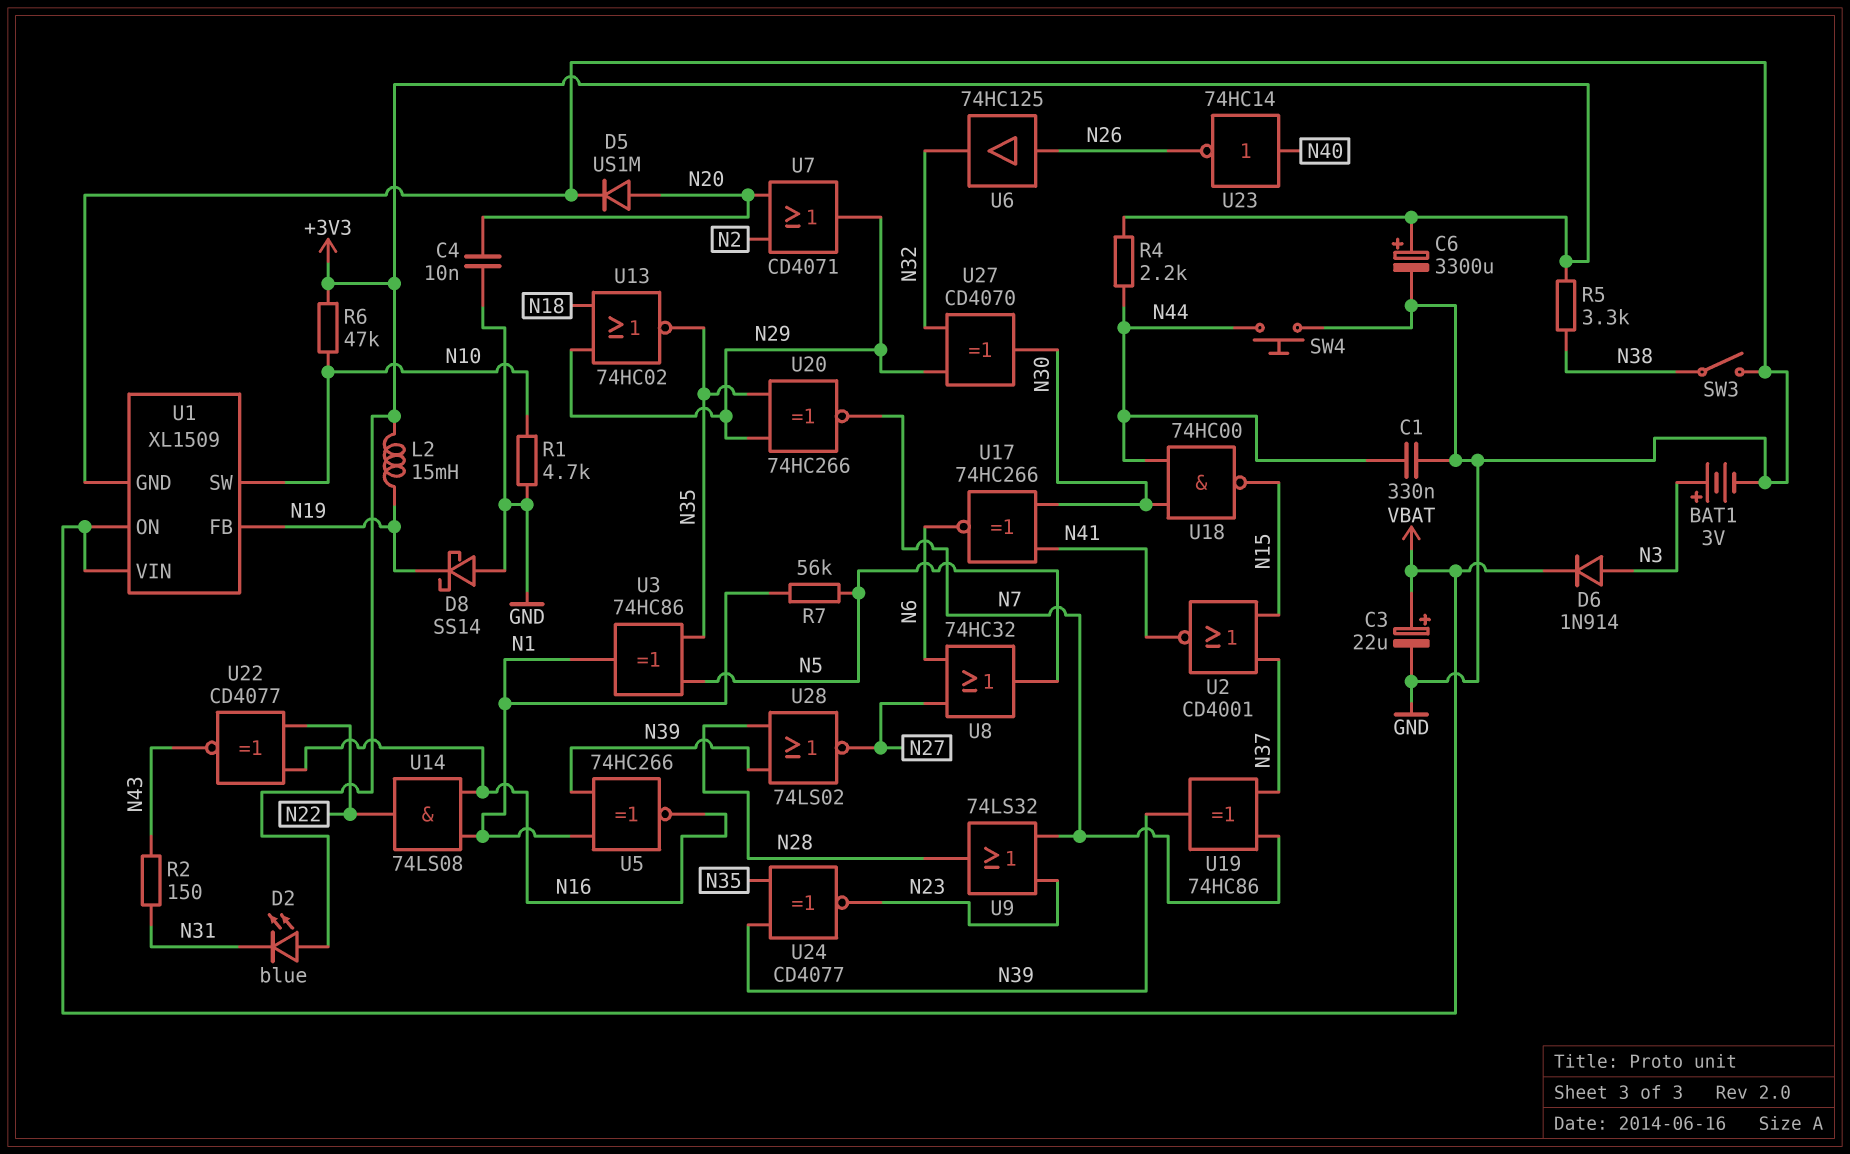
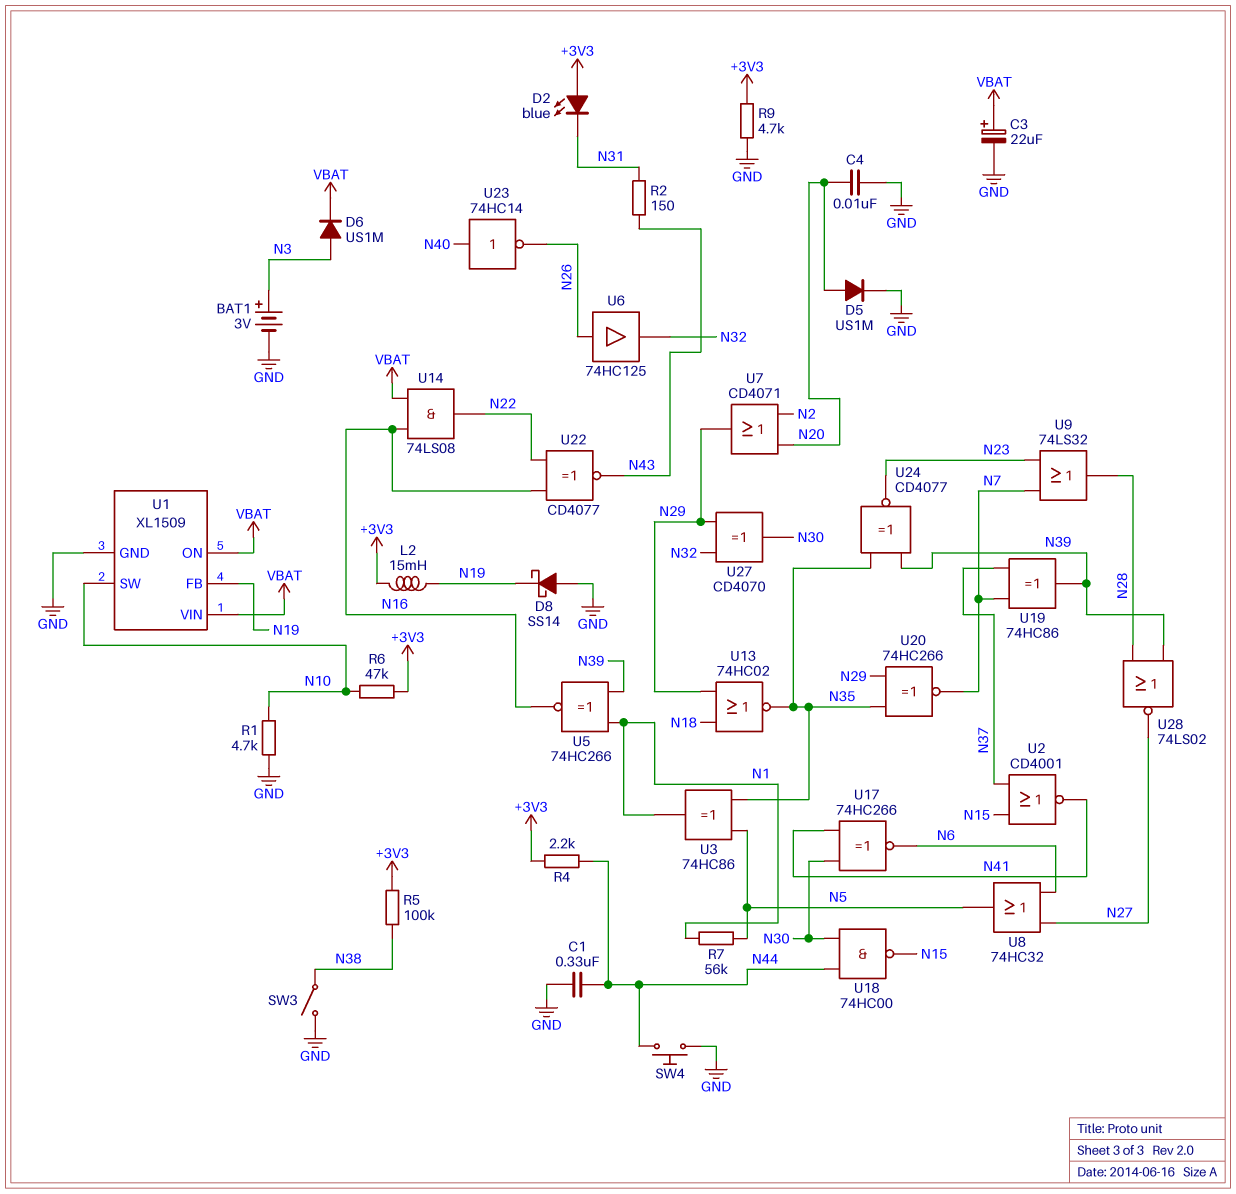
C6: 3300uF (plus +3V3, minus GND) -> none
D6: diode 1N914 (A N3, K VBAT) -> diode US1M (A N3, K VBAT)
R5: 3.3k (+3V3, N38) -> 100k (+3V3, N38)
R9: none -> 4.7k (+3V3, GND)
U14: AND 74LS08 (in N1, in N16, out N22) -> AND 74LS08 (in N16, in VBAT, out N22)

